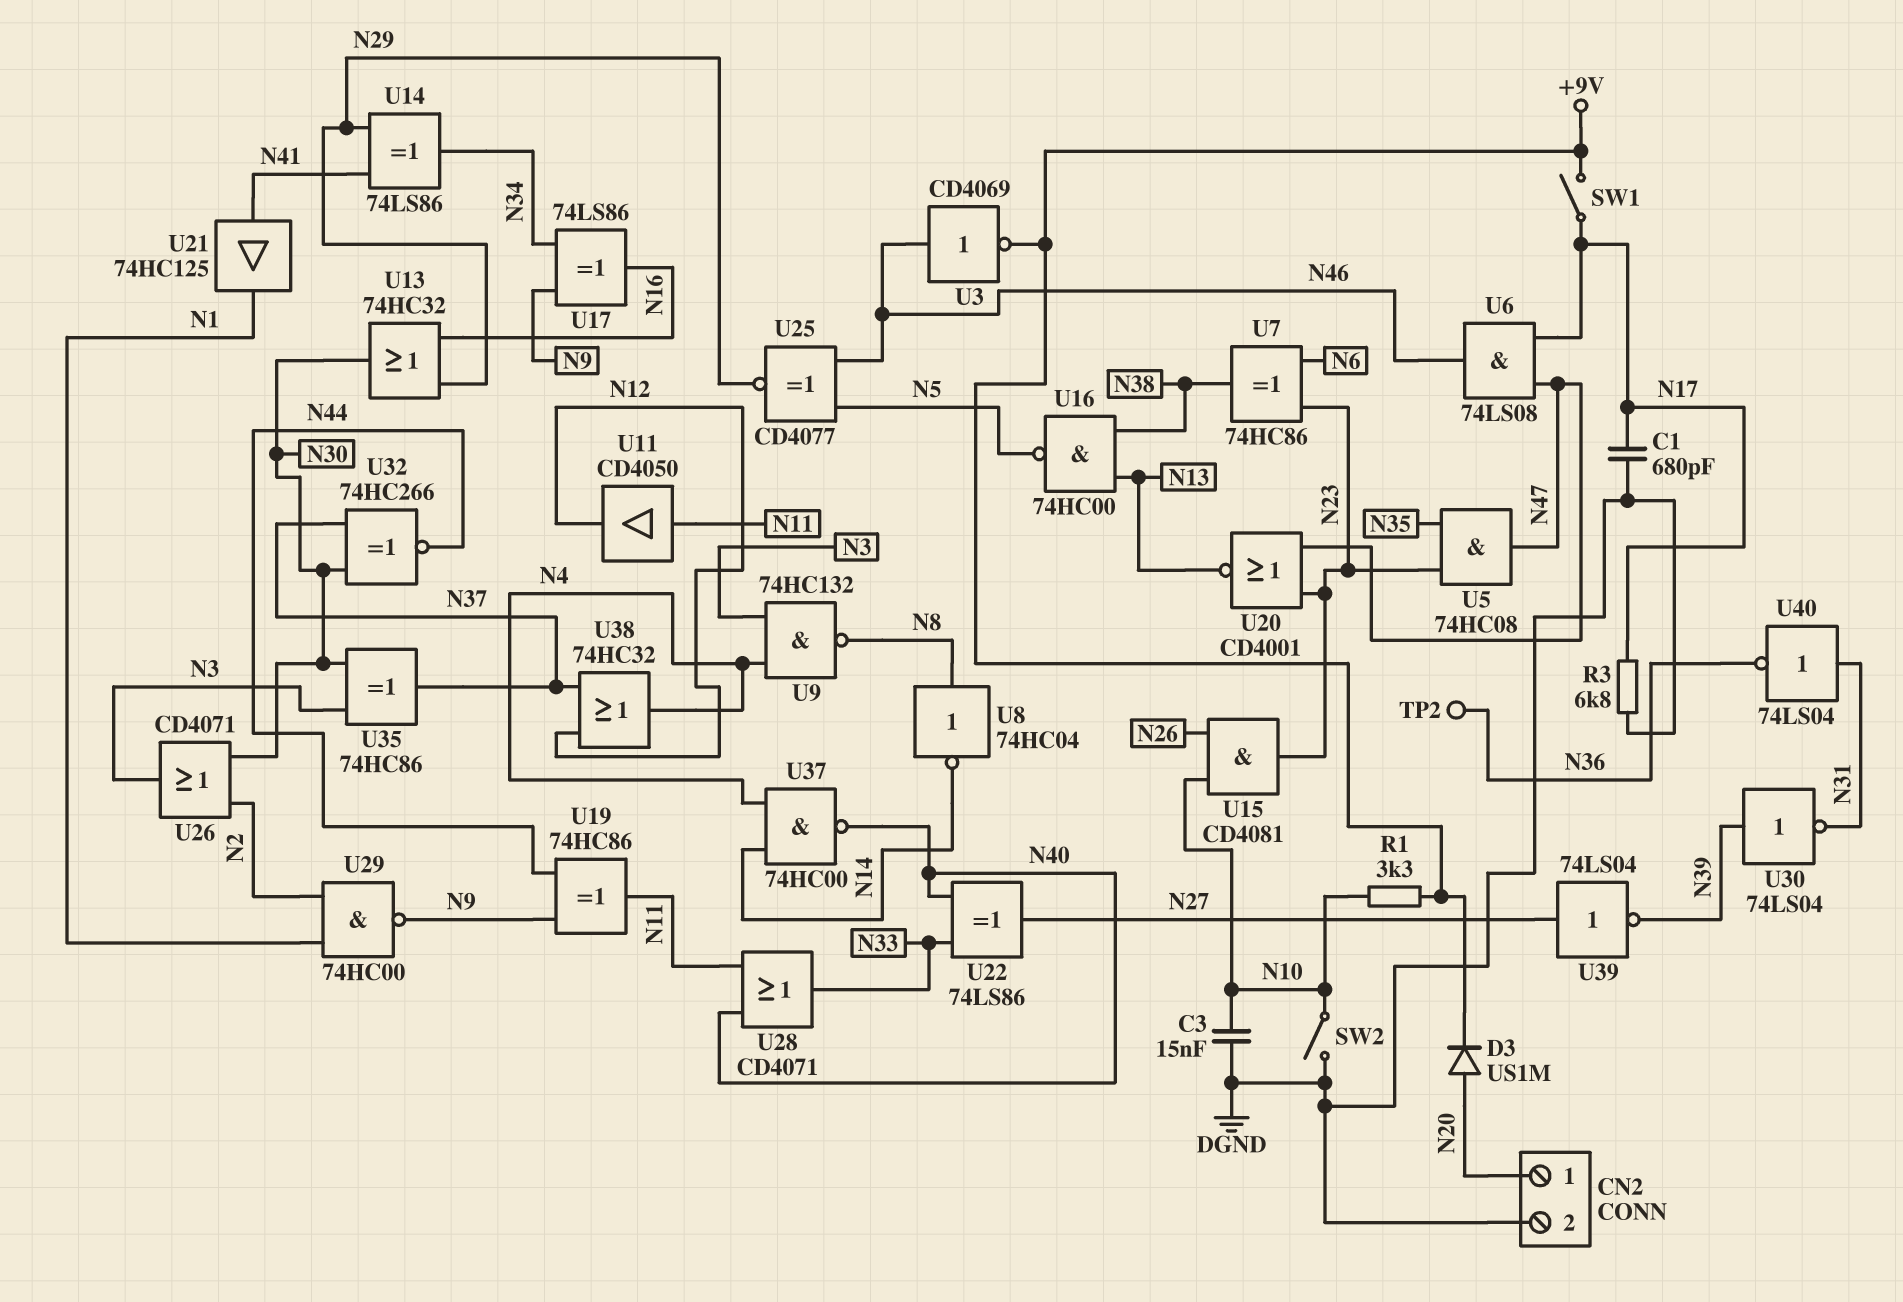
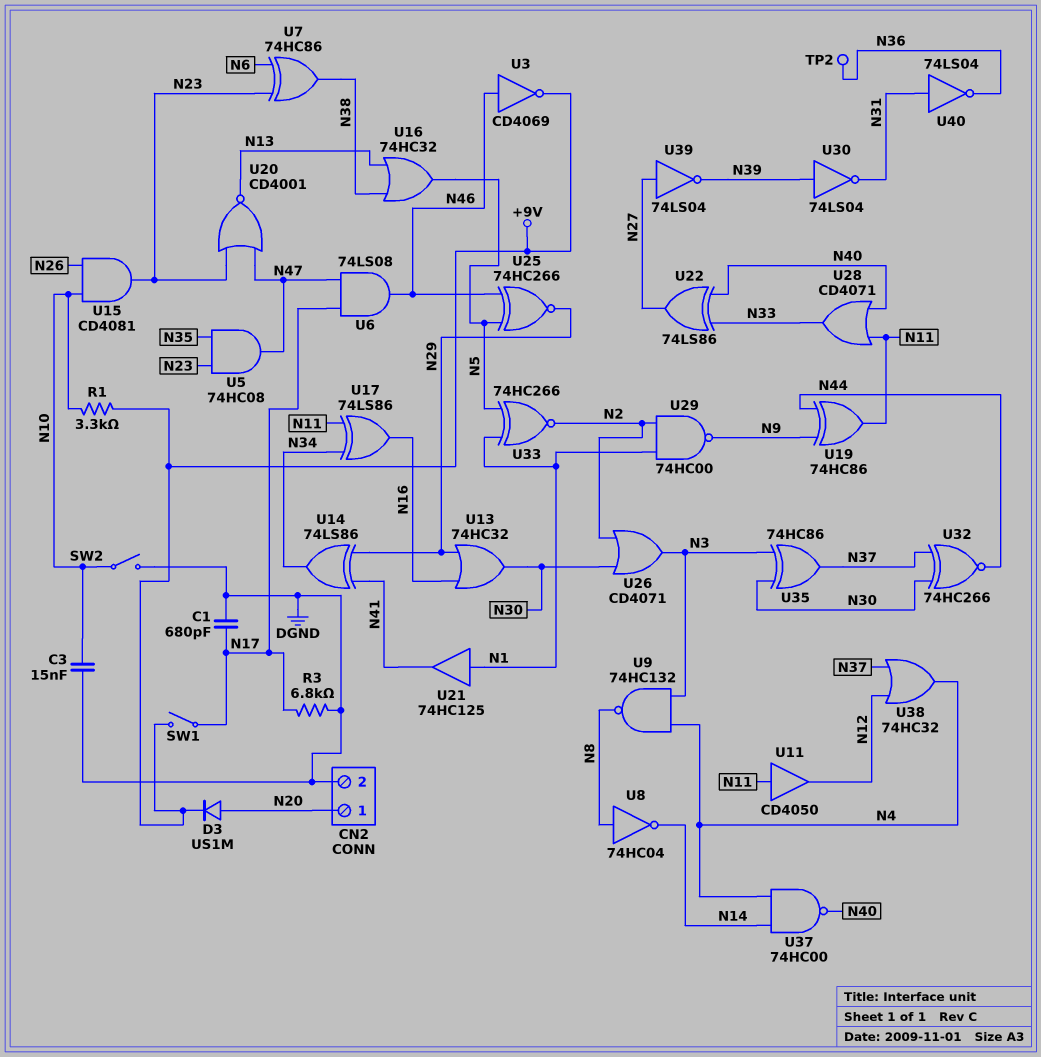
U16: NAND 74HC00 (in N13, in N38, out N5) -> OR 74HC32 (in N13, in N38, out N5)
U17: XOR 74LS86 (in N9, in N34, out N16) -> XOR 74LS86 (in N11, in N34, out N16)
U21: buffer 74HC125 (in N41, out N1) -> buffer 74HC125 (in N1, out N41)
U25: XNOR CD4077 (in N5, in N46, out N29) -> XNOR 74HC266 (in N5, in N46, out N29)
U33: none -> XNOR 74HC266 (in N1, in N5, out N2)

